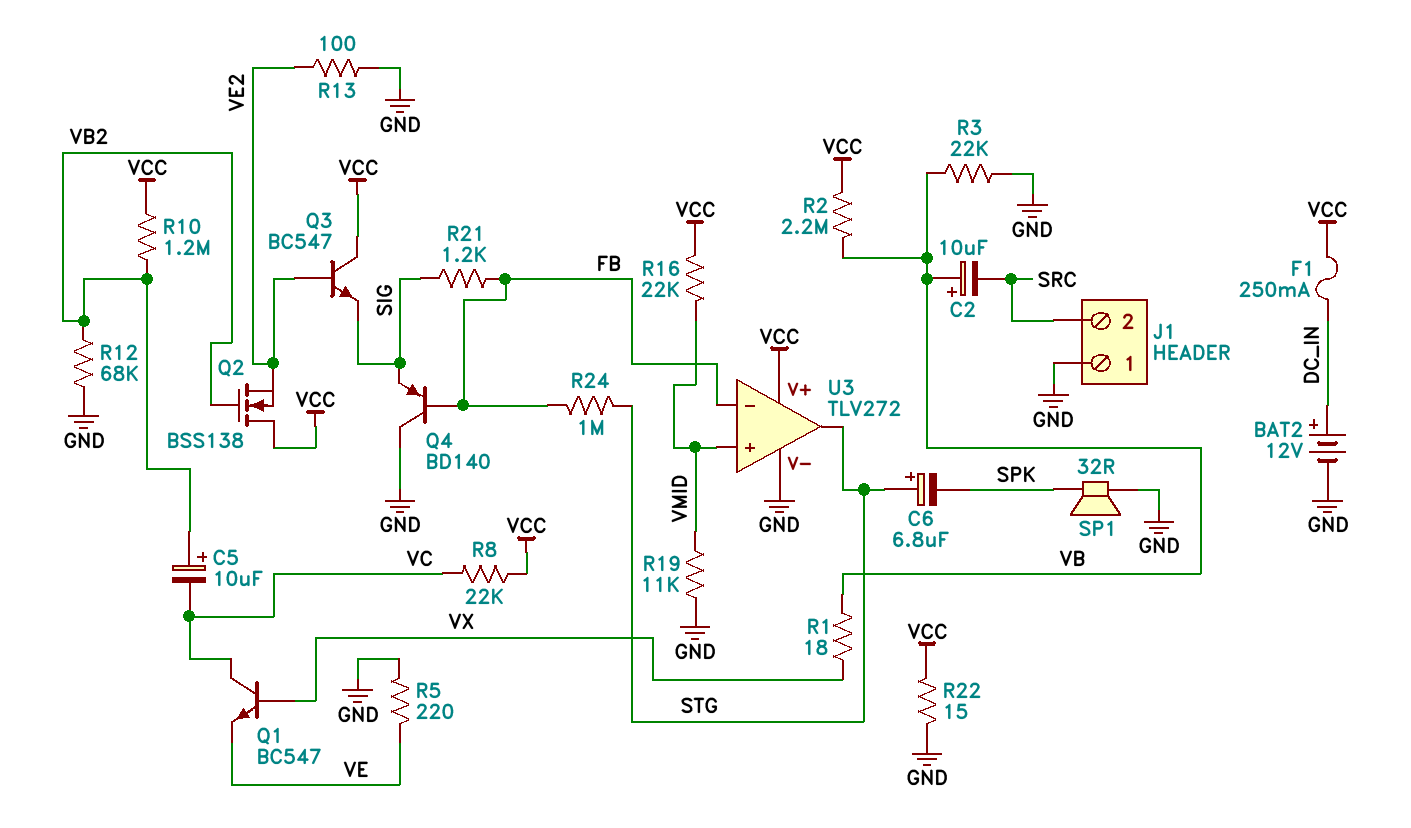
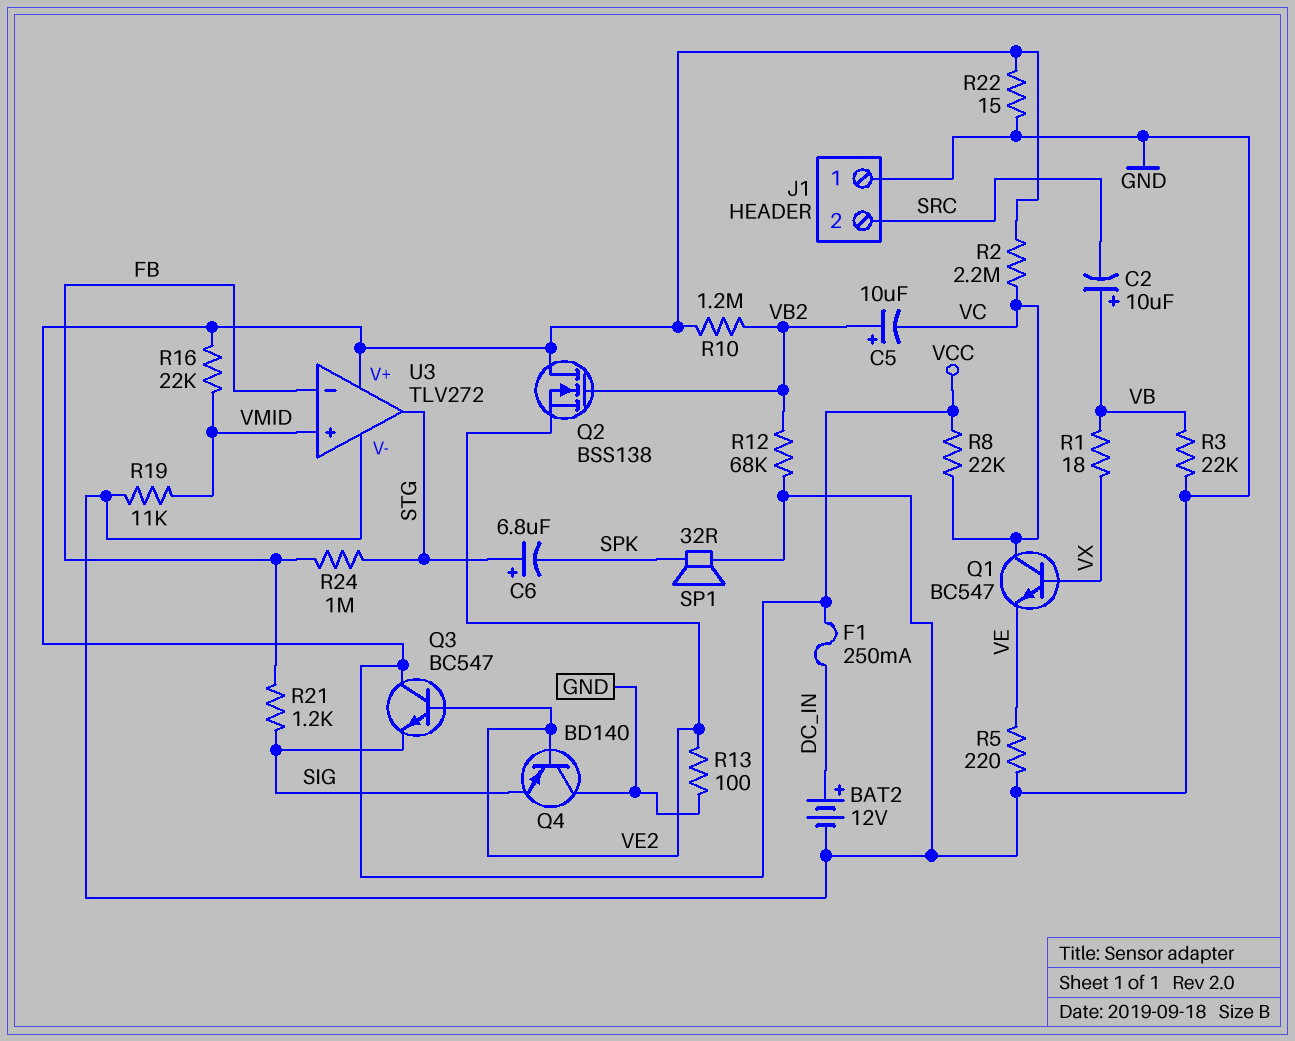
Q4: PNP BD140 (B FB, C GND, E SIG) -> PNP BD140 (B VE2, C GND, E SIG)
R2: 2.2M (VB, VCC) -> 2.2M (VC, VCC)

